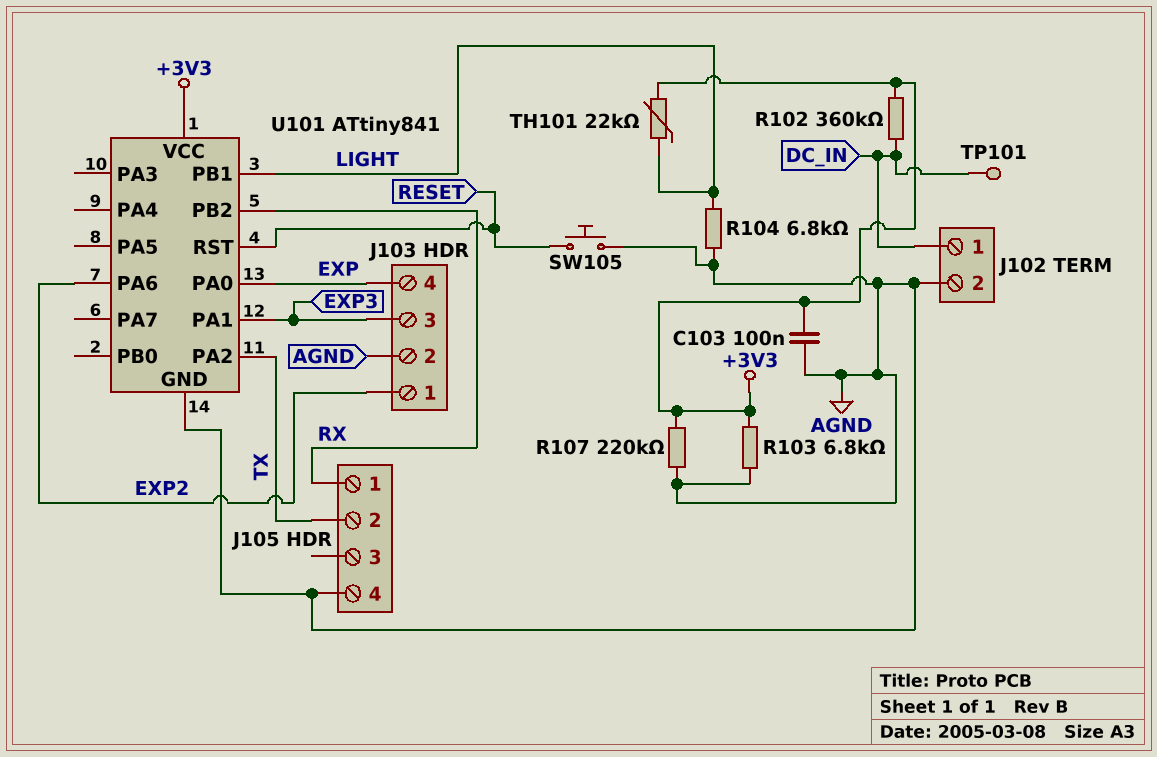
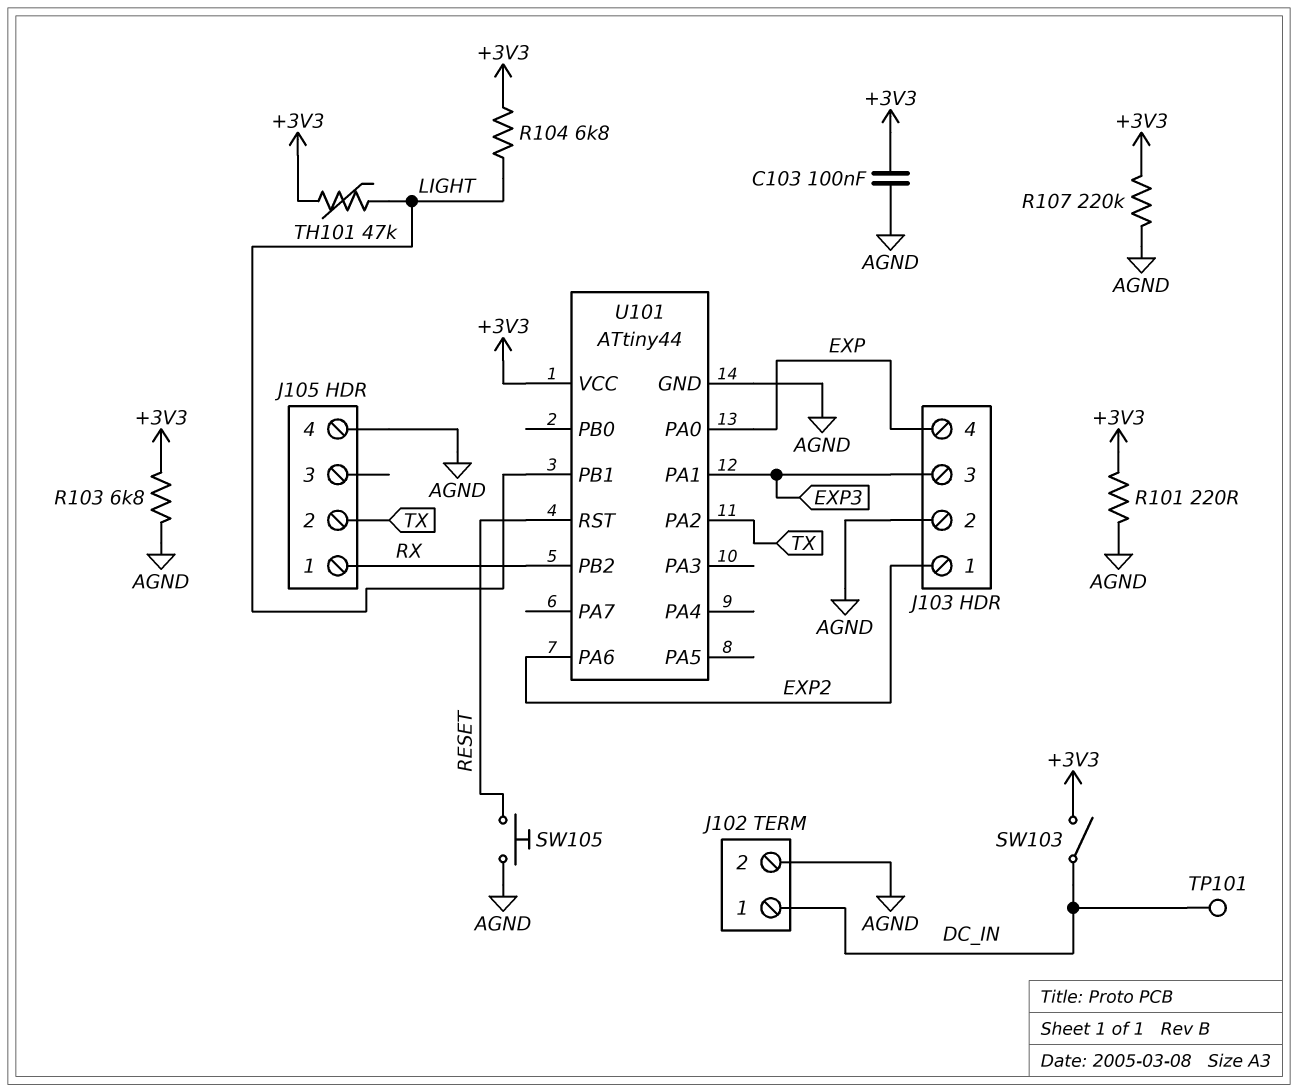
R101: none -> 220 (+3V3, AGND)
R102: 360k (+3V3, DC_IN) -> none
R104: 6.8k (AGND, LIGHT) -> 6.8k (+3V3, LIGHT)
SW103: none -> switch (+3V3, DC_IN)
TH101: 22k (+3V3, LIGHT) -> 47k (+3V3, LIGHT)
U101: ATtiny841 -> ATtiny44

